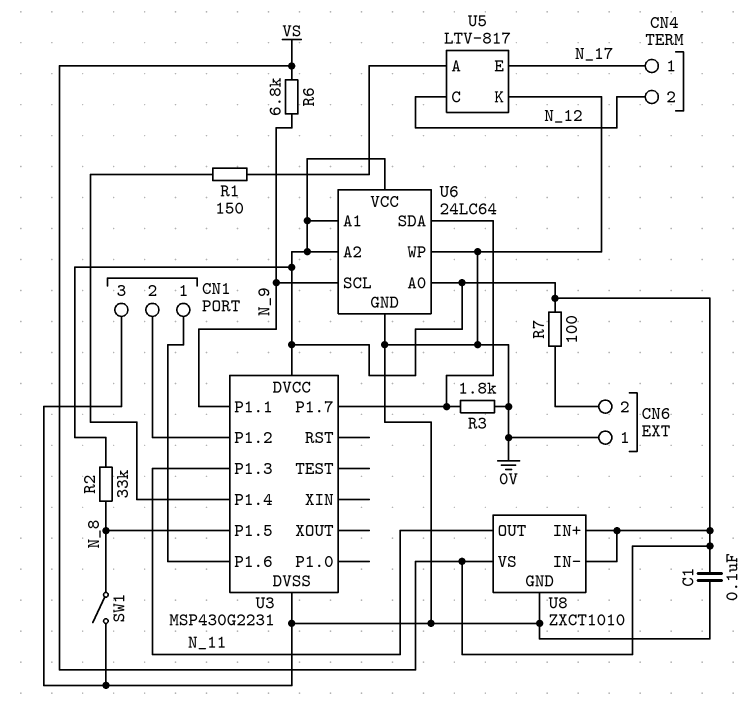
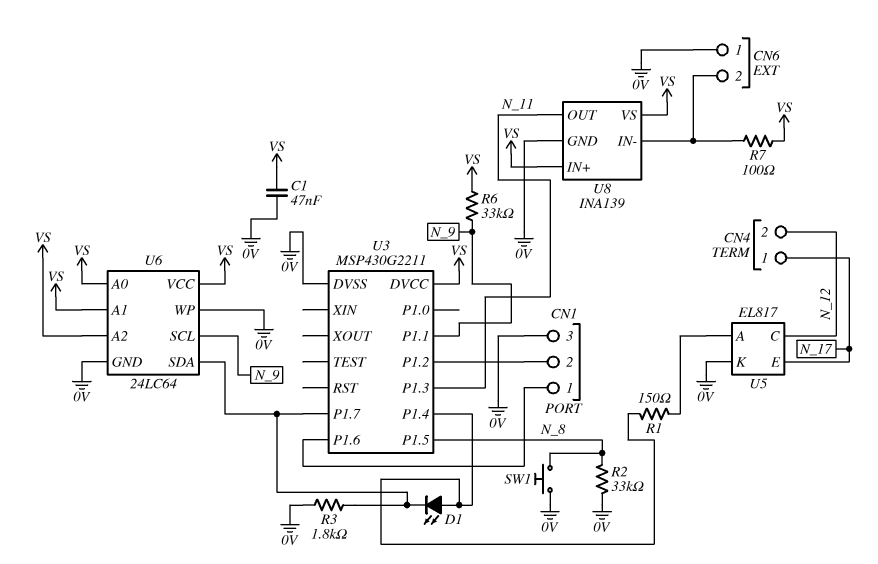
C1: 100nF (0V, VS) -> 47nF (0V, VS)
D1: none -> LED (A U3/P1.4, K U3/P1.7)
R2: 33k (N_8, VS) -> 33k (0V, N_8)
R6: 6.8k (N_9, VS) -> 33k (N_9, VS)
SW1: switch (0V, N_8) -> button (0V, N_8)
U3: MSP430G2231 -> MSP430G2211
U5: LTV-817 -> EL817
U8: ZXCT1010 -> INA139
U8 pin IN-: VS -> CN6/2

